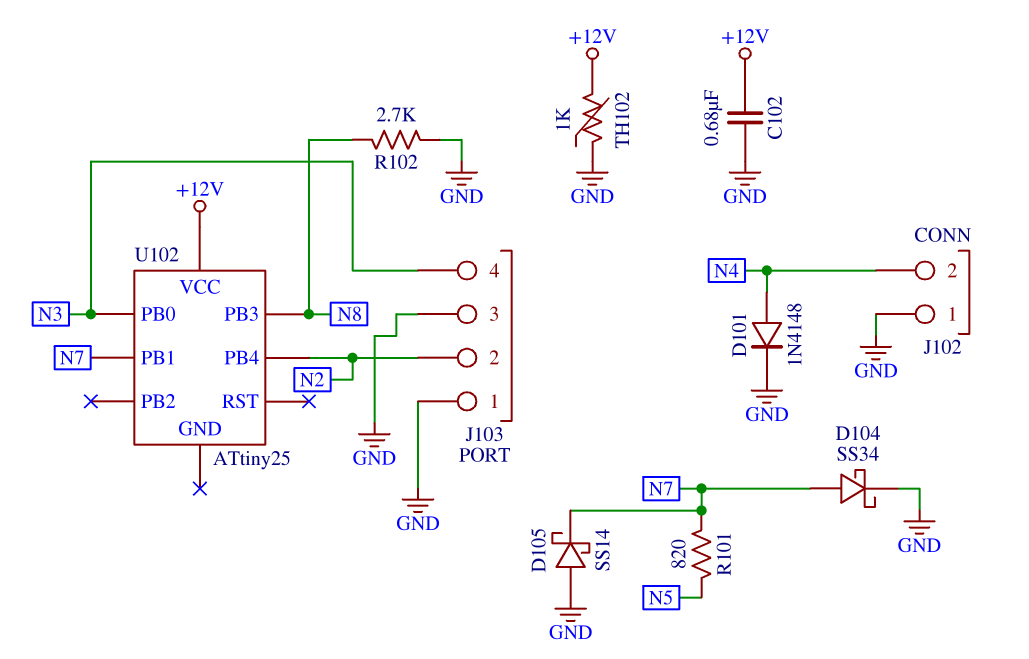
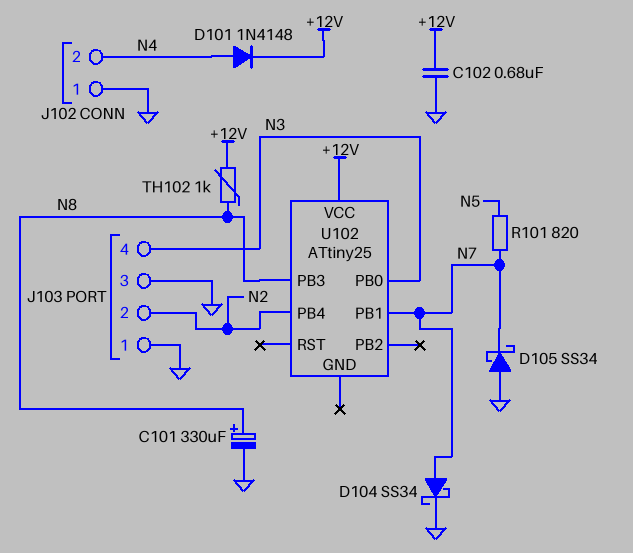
C101: none -> 330uF (plus N8, minus GND)
D101: diode 1N4148 (A N4, K GND) -> diode 1N4148 (A N4, K +12V)
D105: schottky SS14 (A GND, K N7) -> schottky SS34 (A GND, K N7)
R102: 2.7k (GND, N8) -> none
TH102: 1k (+12V, GND) -> 1k (+12V, N8)

